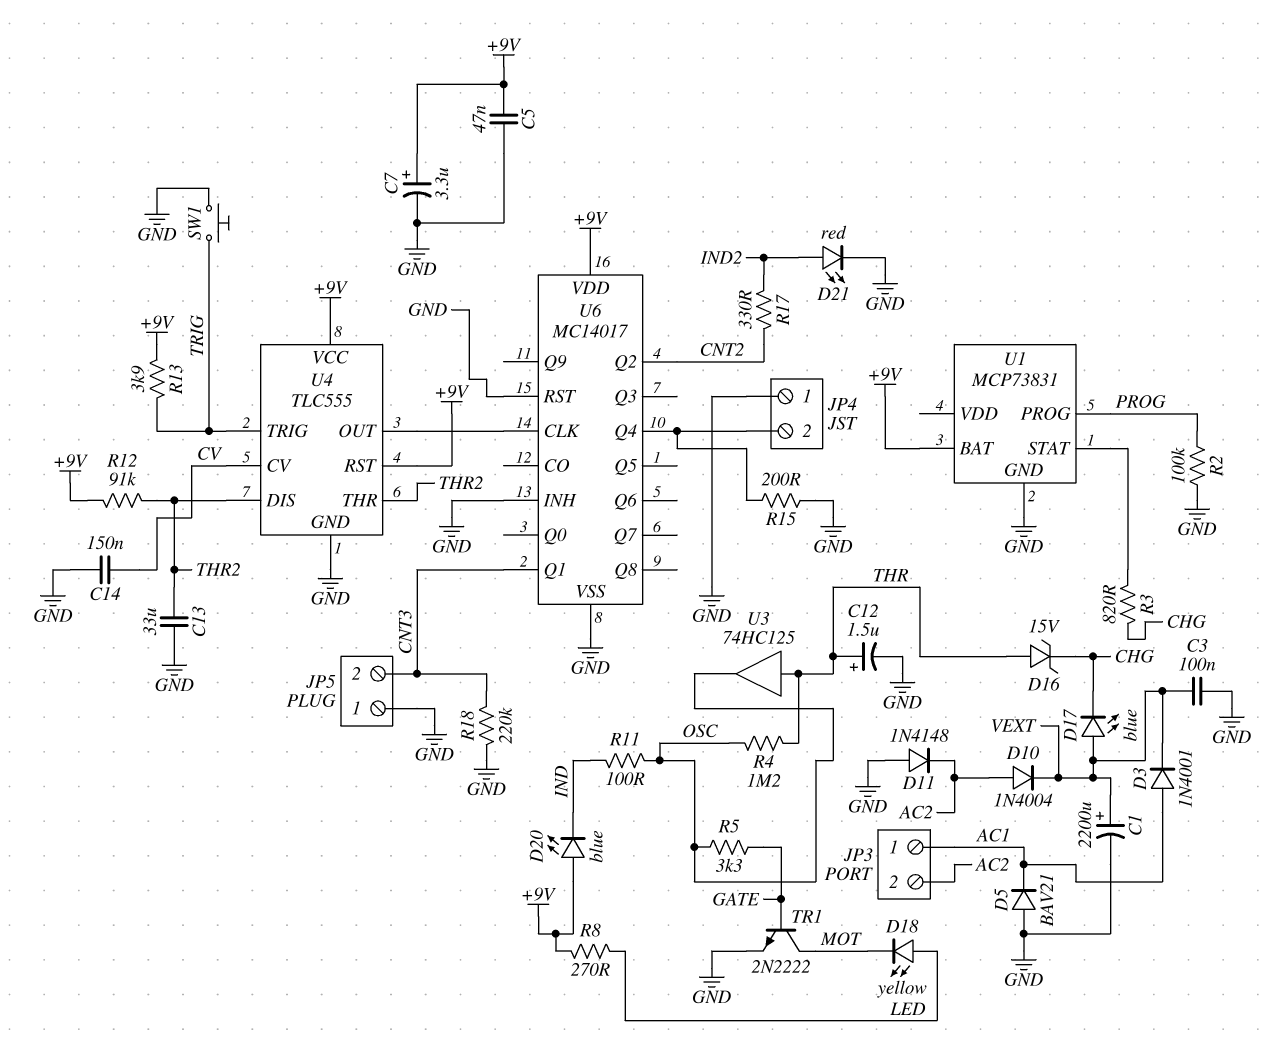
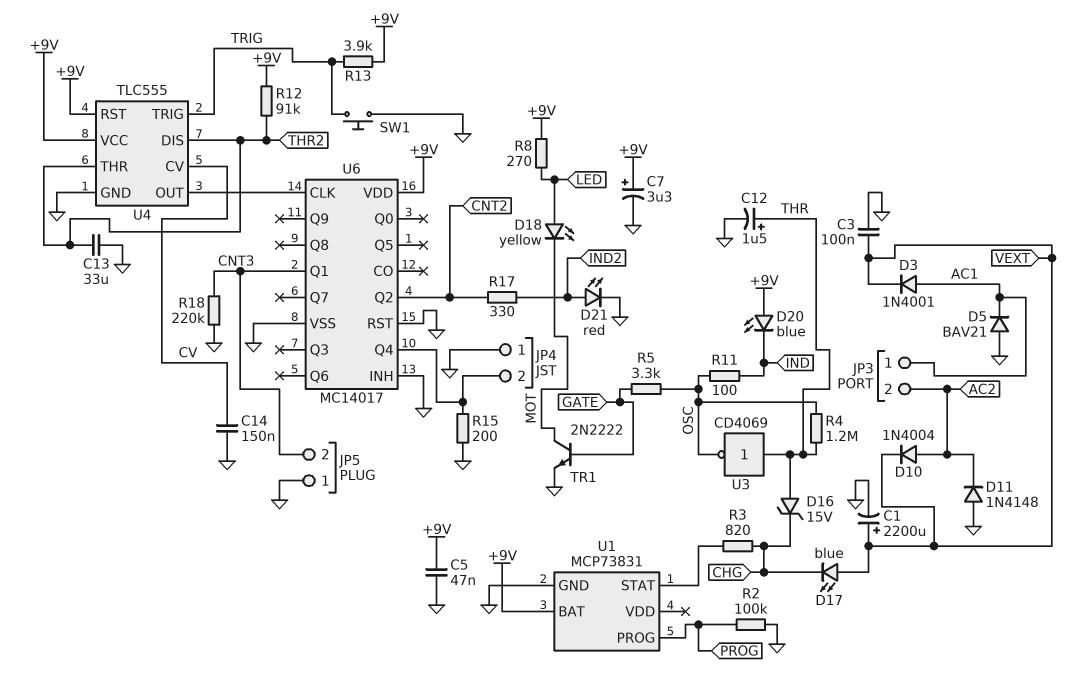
U3: buffer 74HC125 (in THR, out OSC) -> NOT CD4069 (in THR, out OSC)

